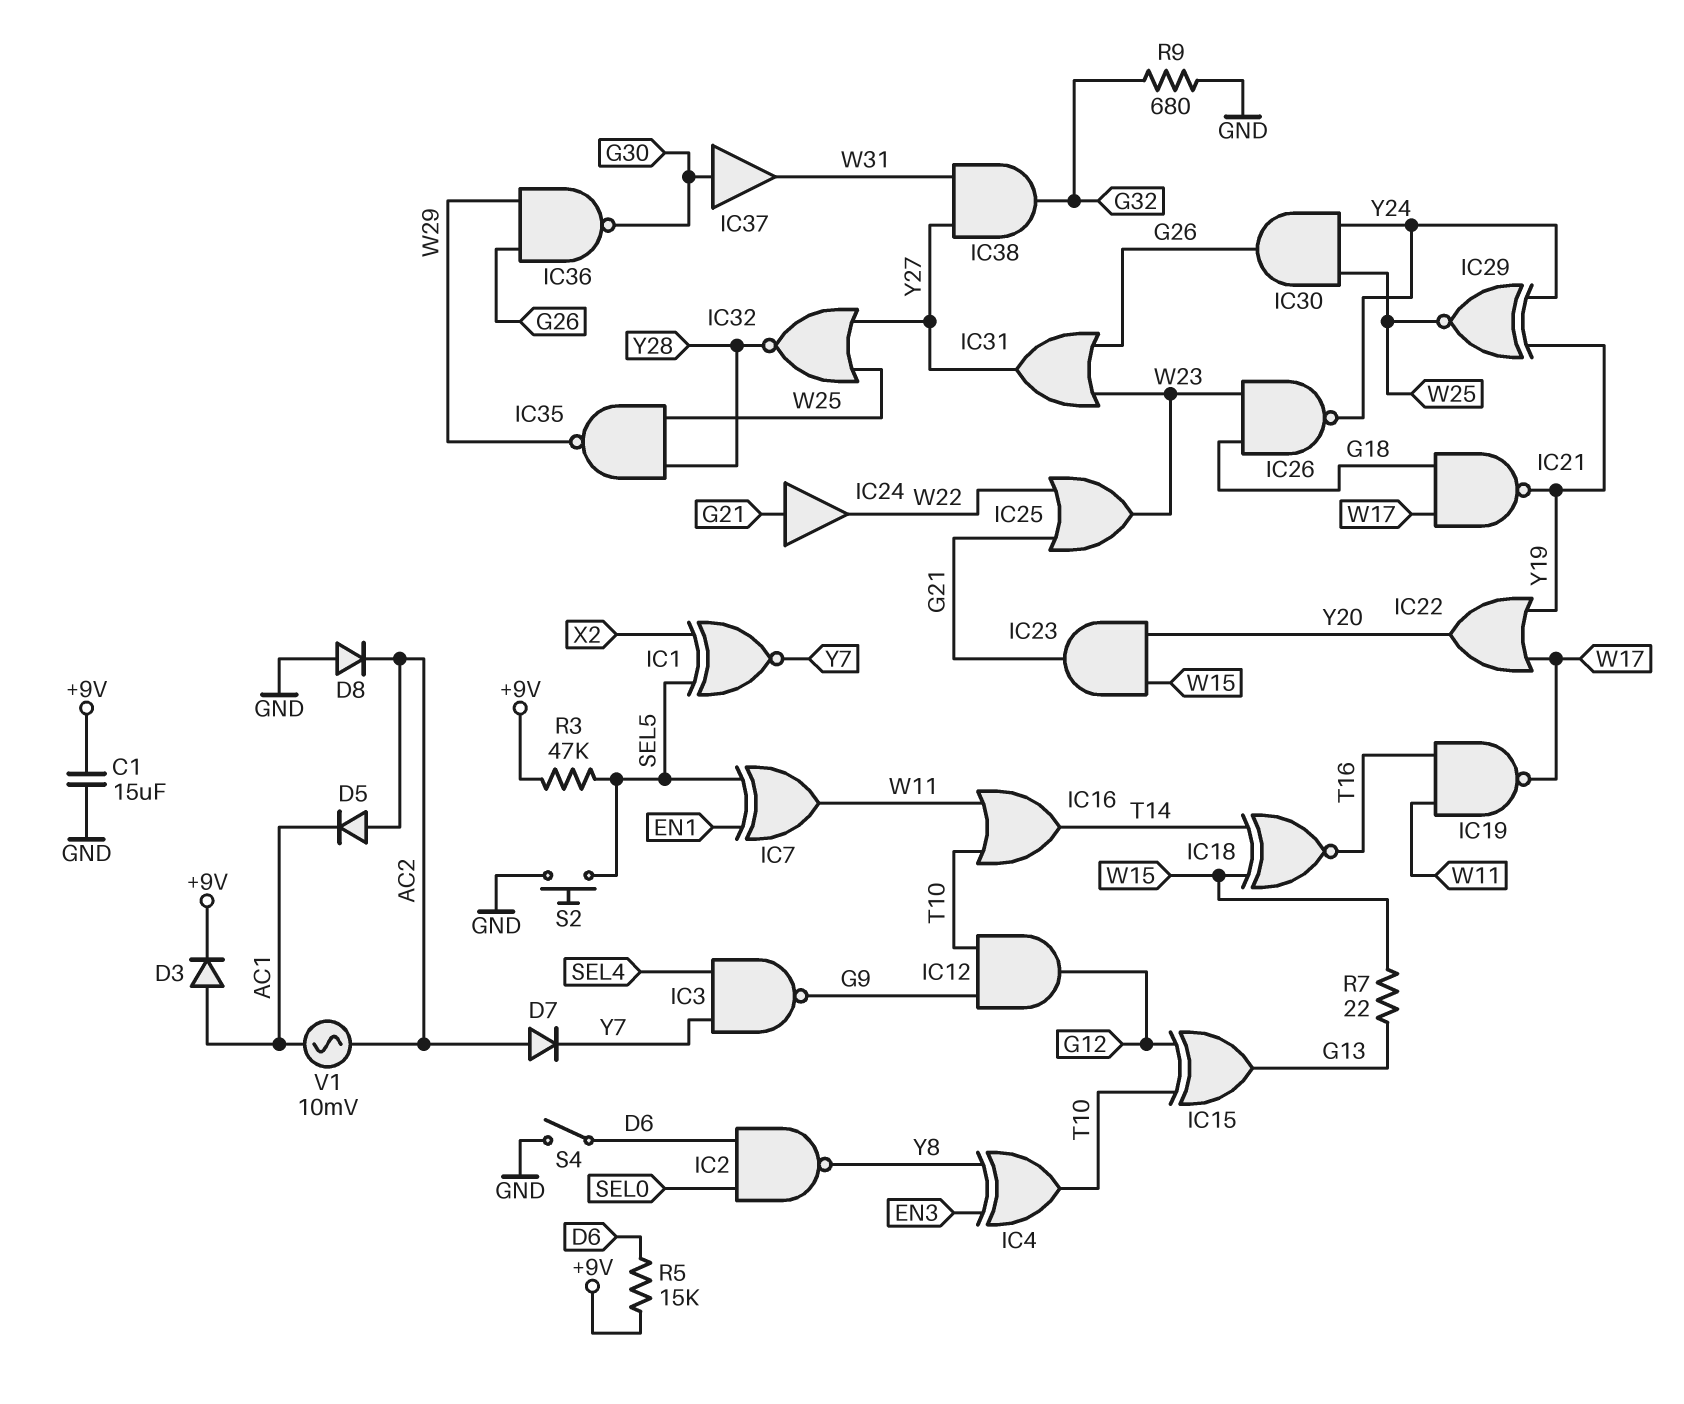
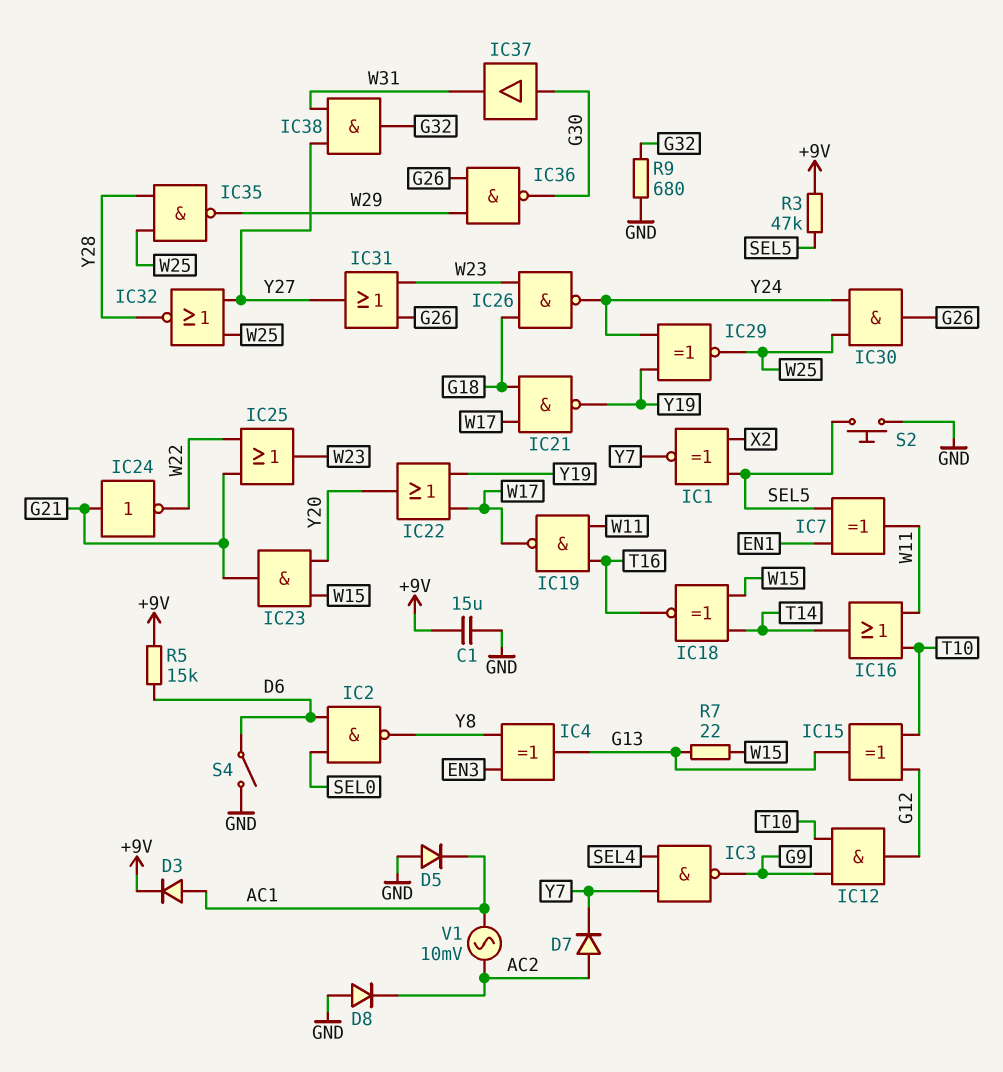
D5: diode (A AC2, K AC1) -> diode (A GND, K AC1)
IC4: XOR (in EN3, in Y8, out T10) -> XOR (in EN3, in Y8, out G13)
IC24: buffer (in G21, out W22) -> NOT (in G21, out W22)

